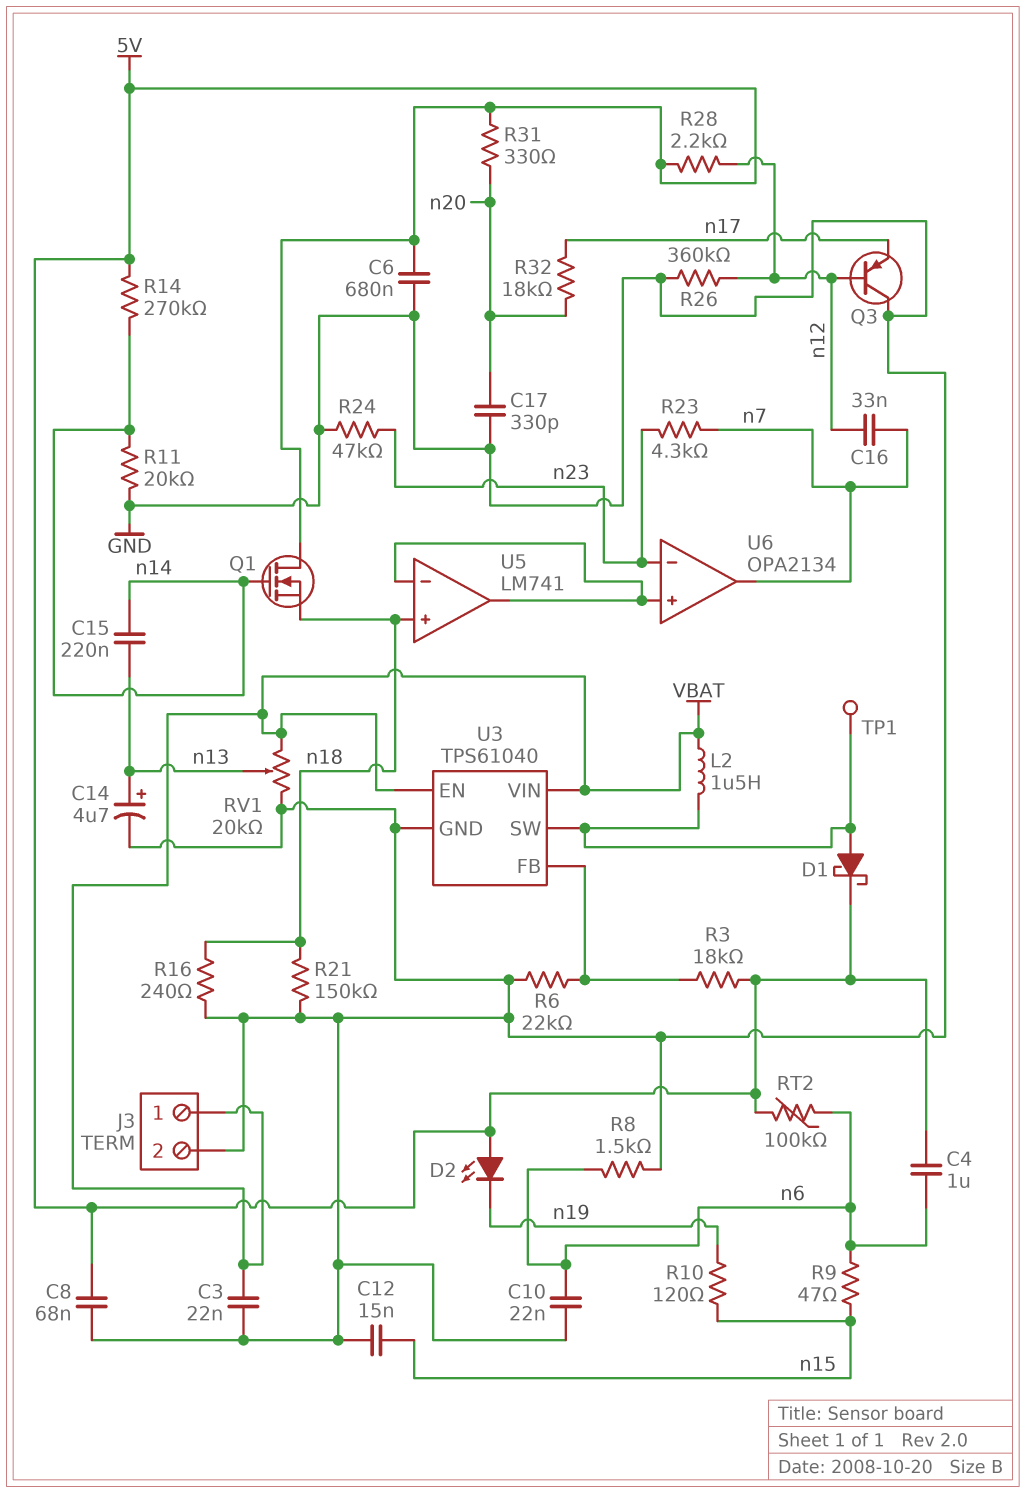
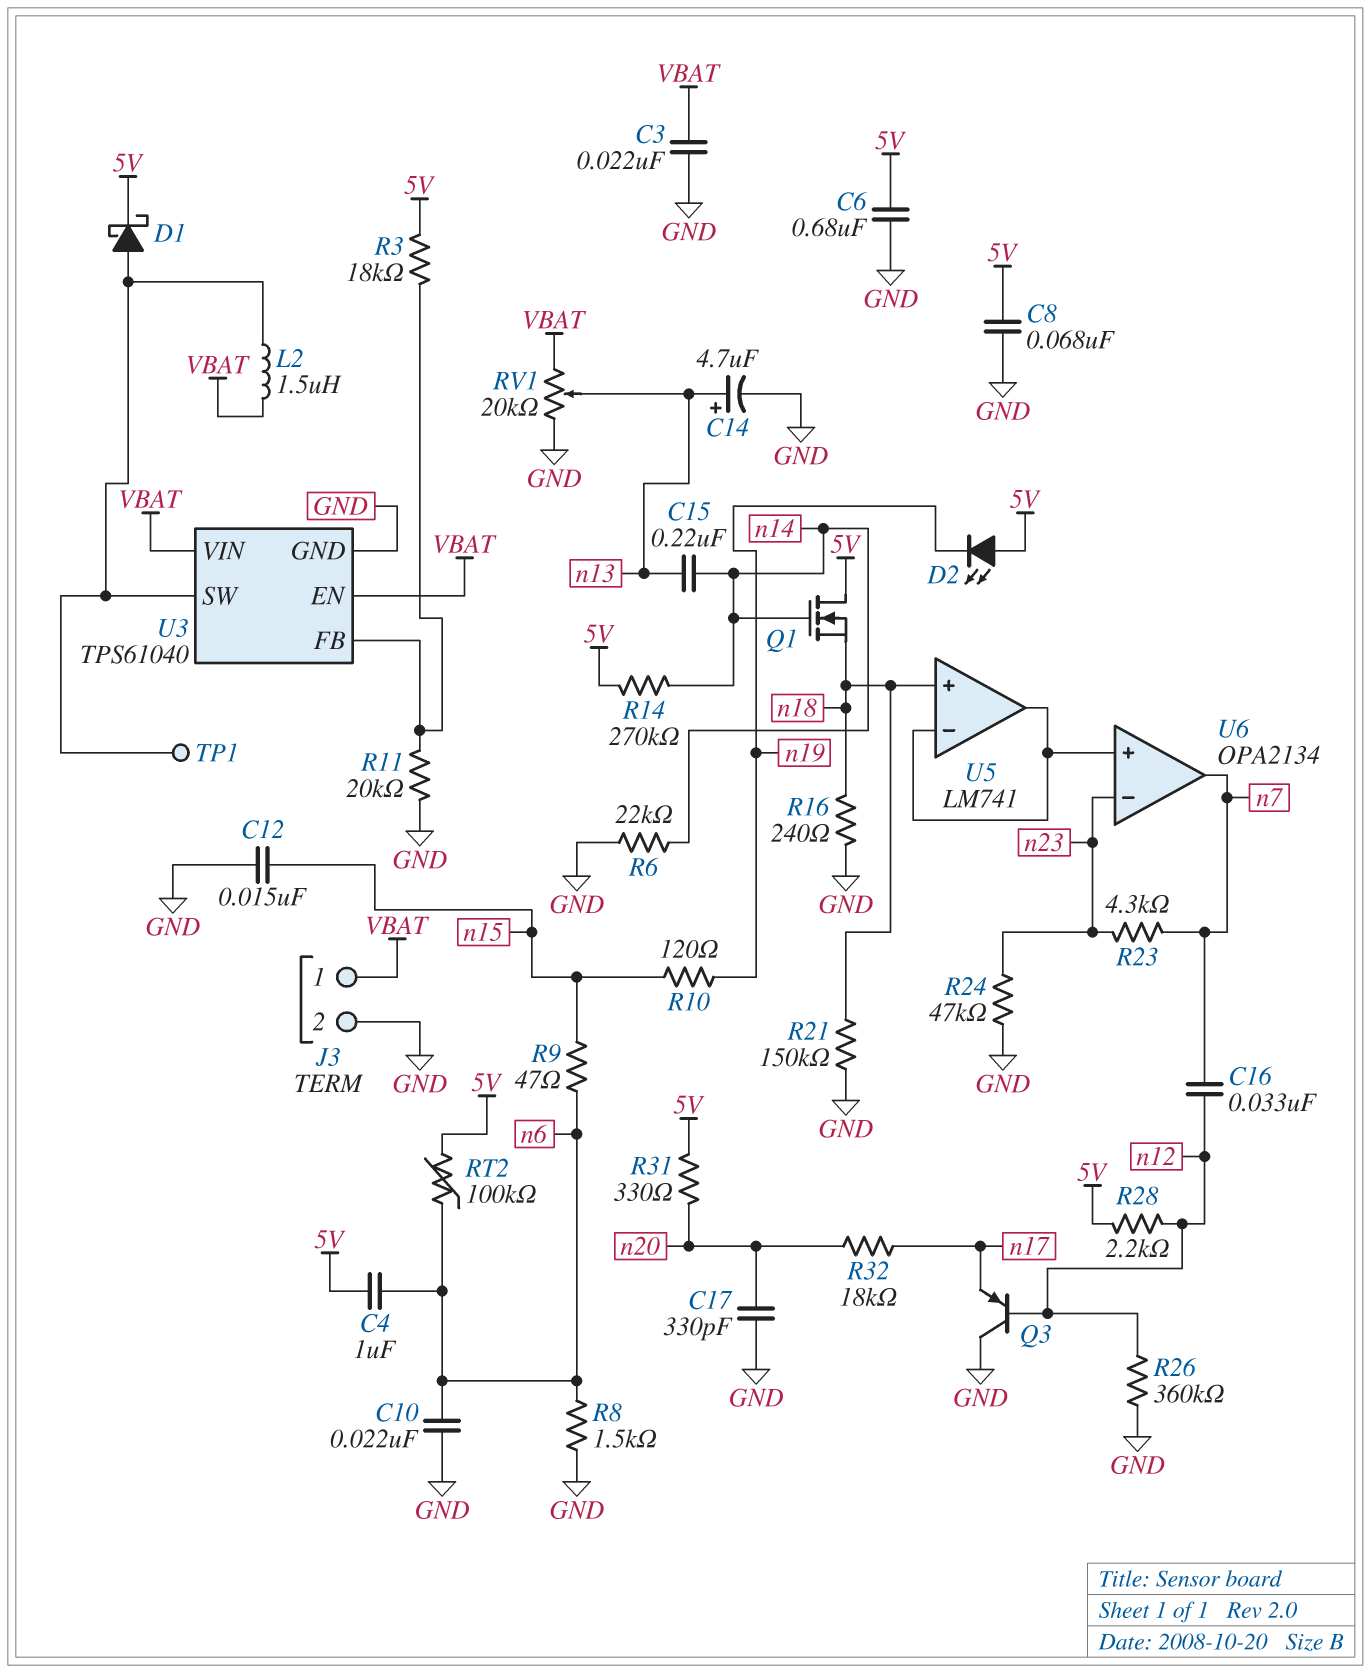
R6: 22k (GND, U3/FB) -> 22k (GND, n14)
R11: 20k (GND, n14) -> 20k (GND, U3/FB)

